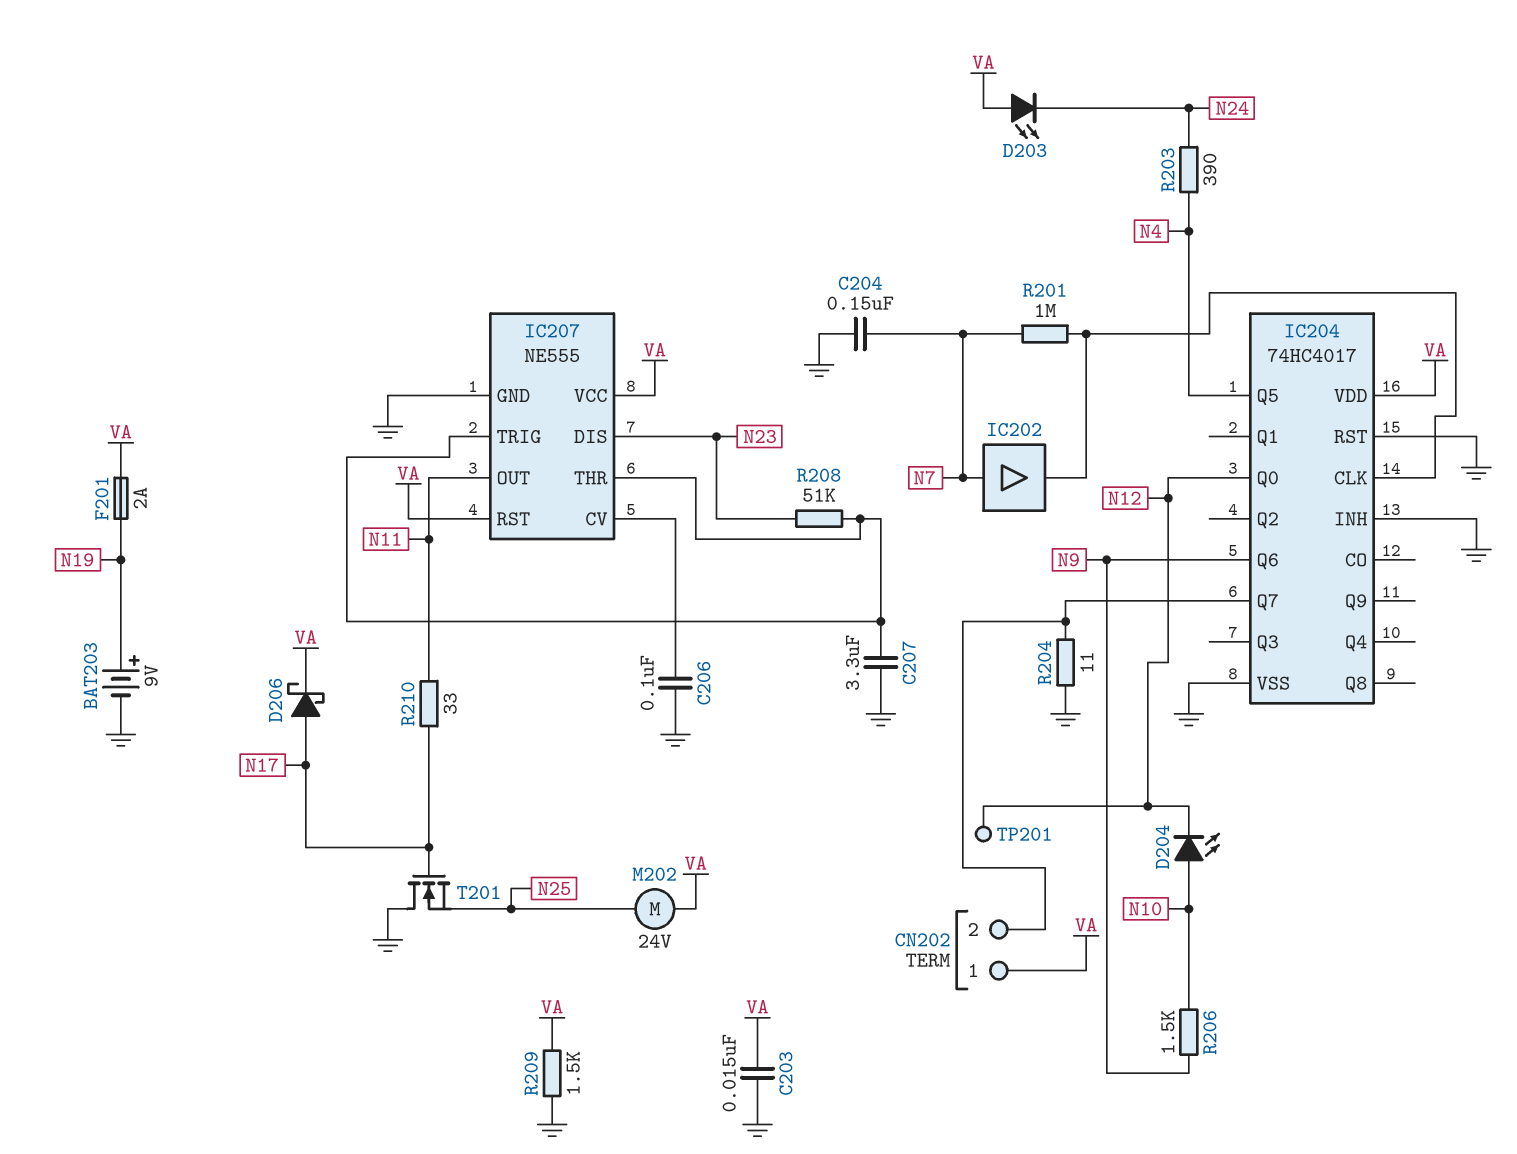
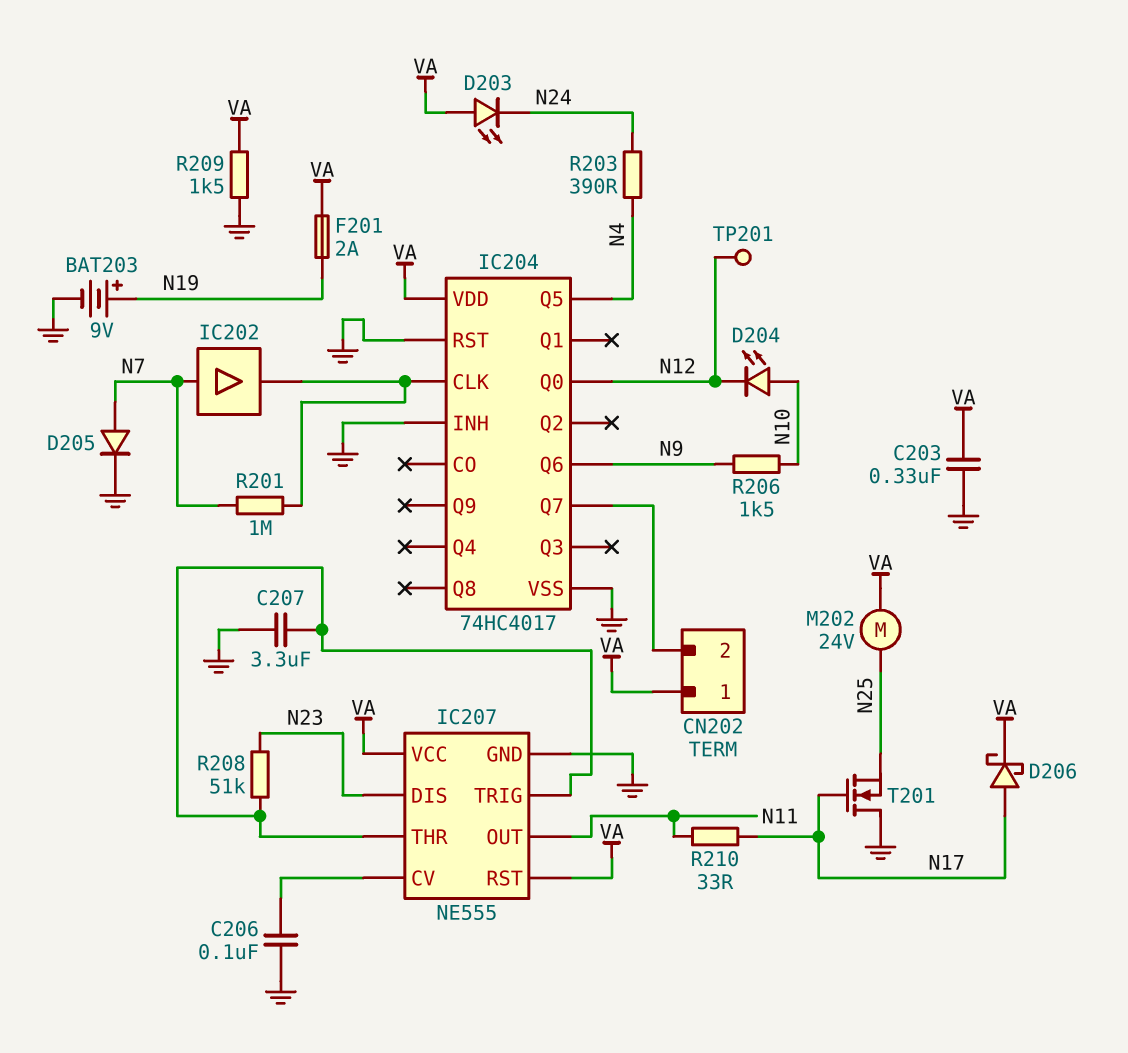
C203: 15nF (GND, VA) -> 330nF (GND, VA)
C204: 150nF (GND, N7) -> none
D205: none -> diode (A N7, K GND)
R204: 11 (CN202/2, GND) -> none

